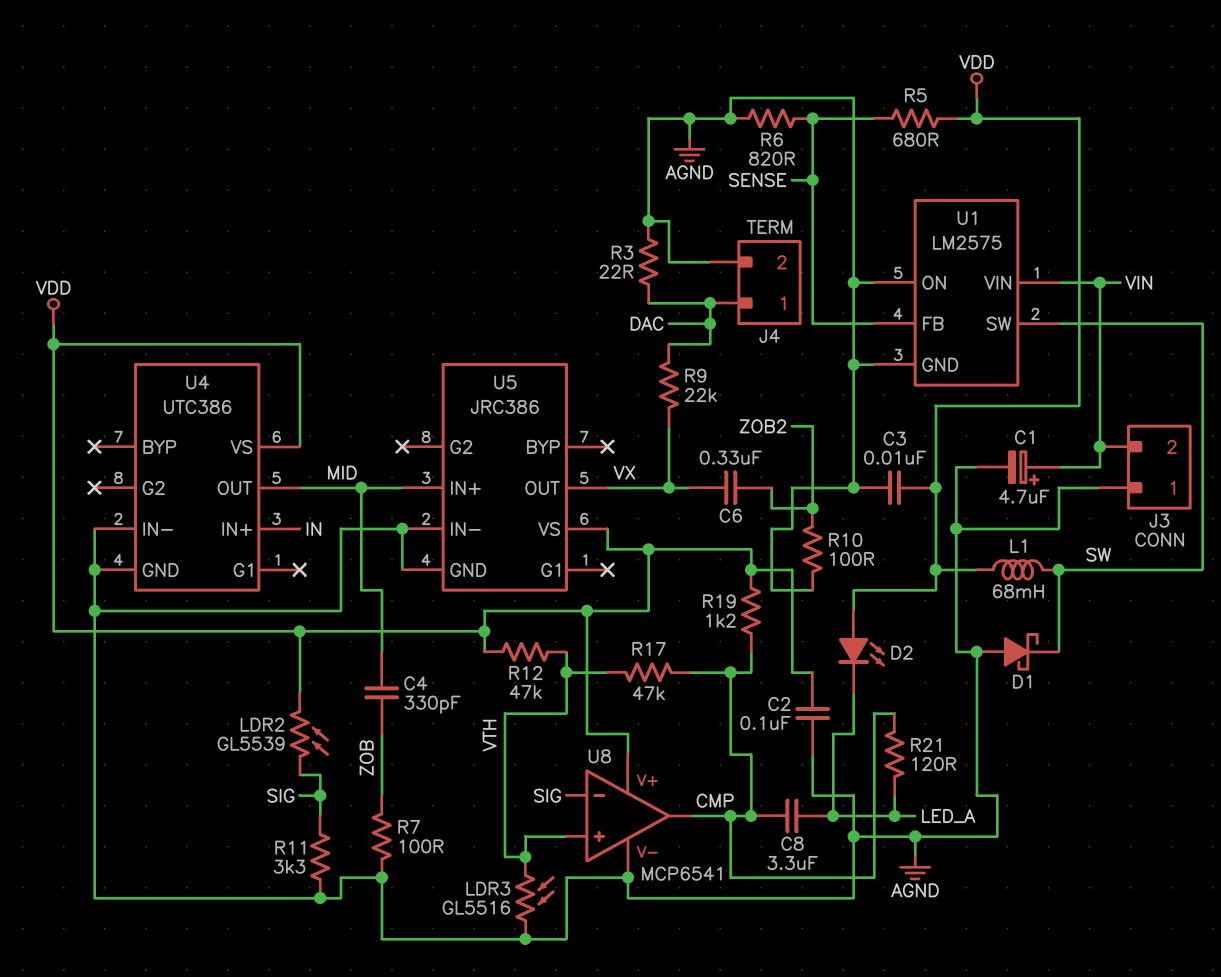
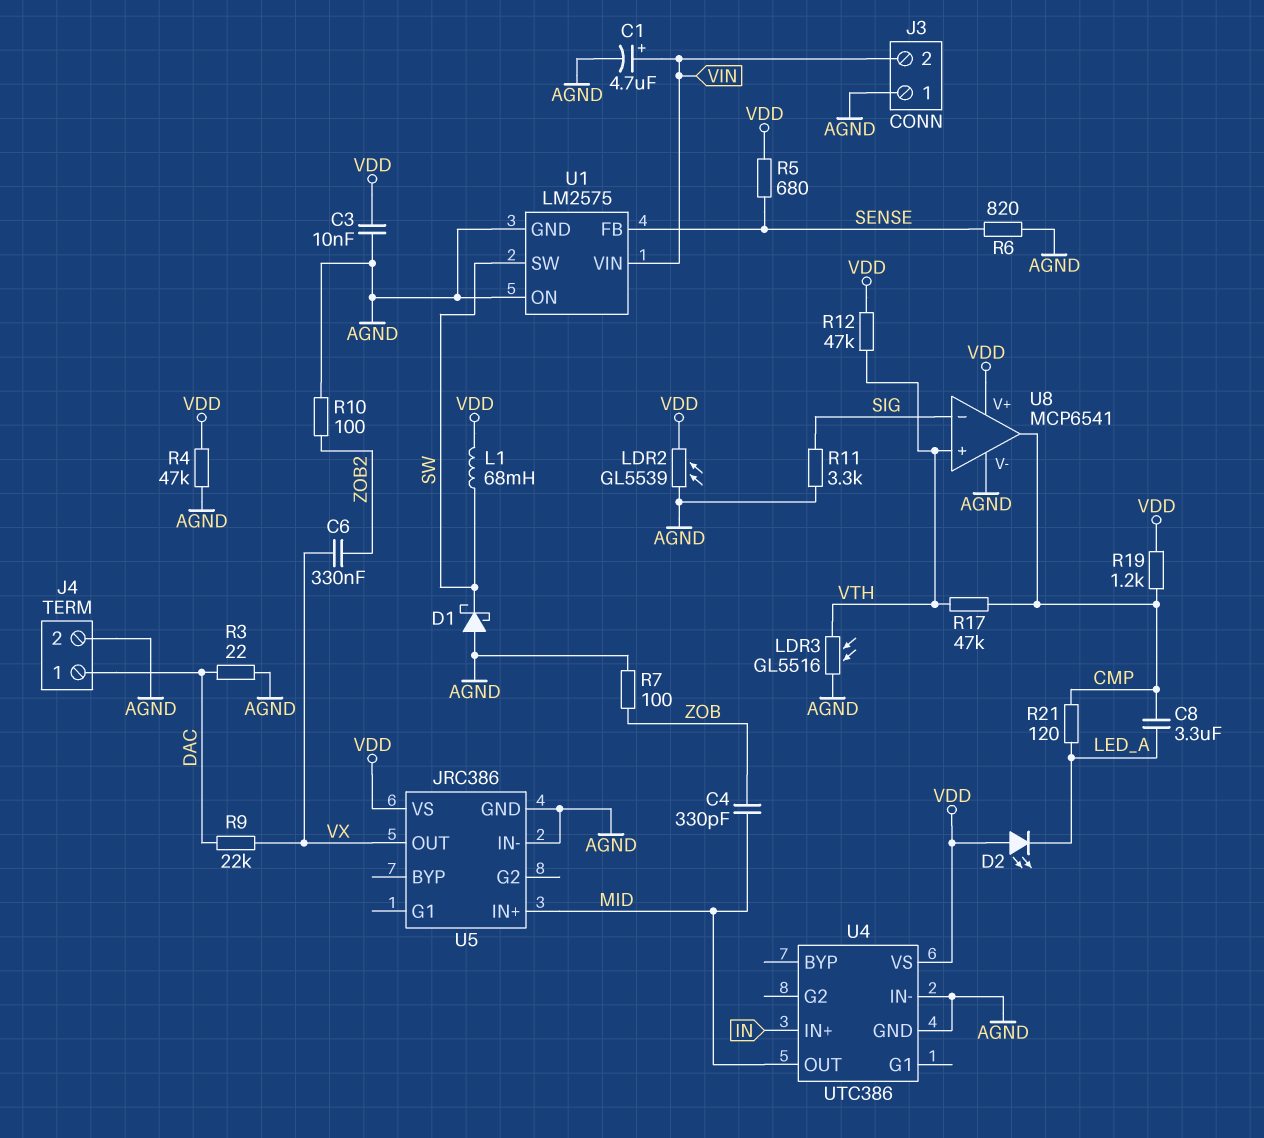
C2: 100nF (AGND, VDD) -> none
LDR2: GL5539 (SIG, VDD) -> GL5539 (AGND, VDD)
R4: none -> 47k (AGND, VDD)

